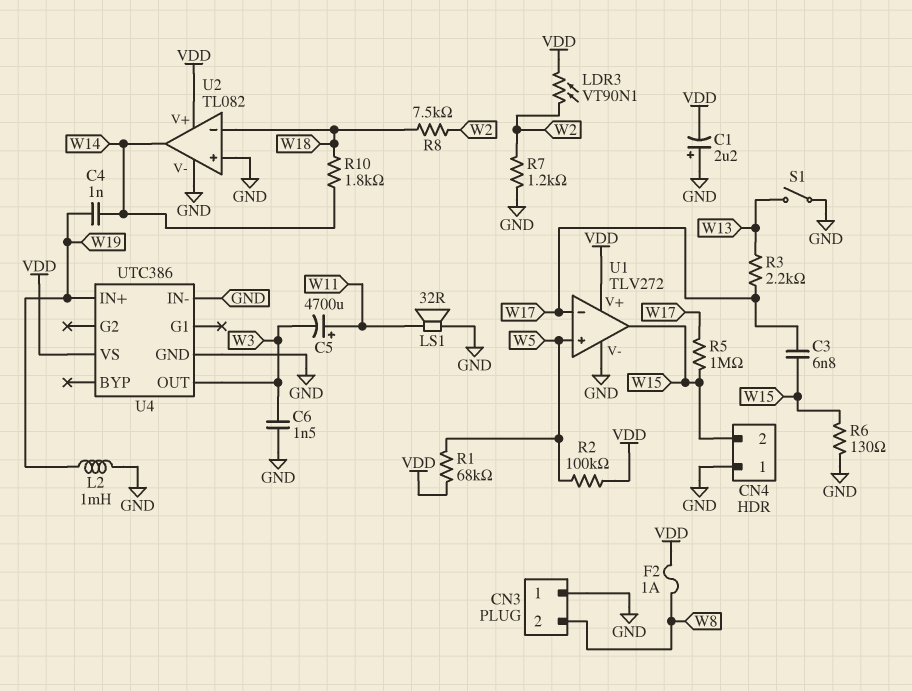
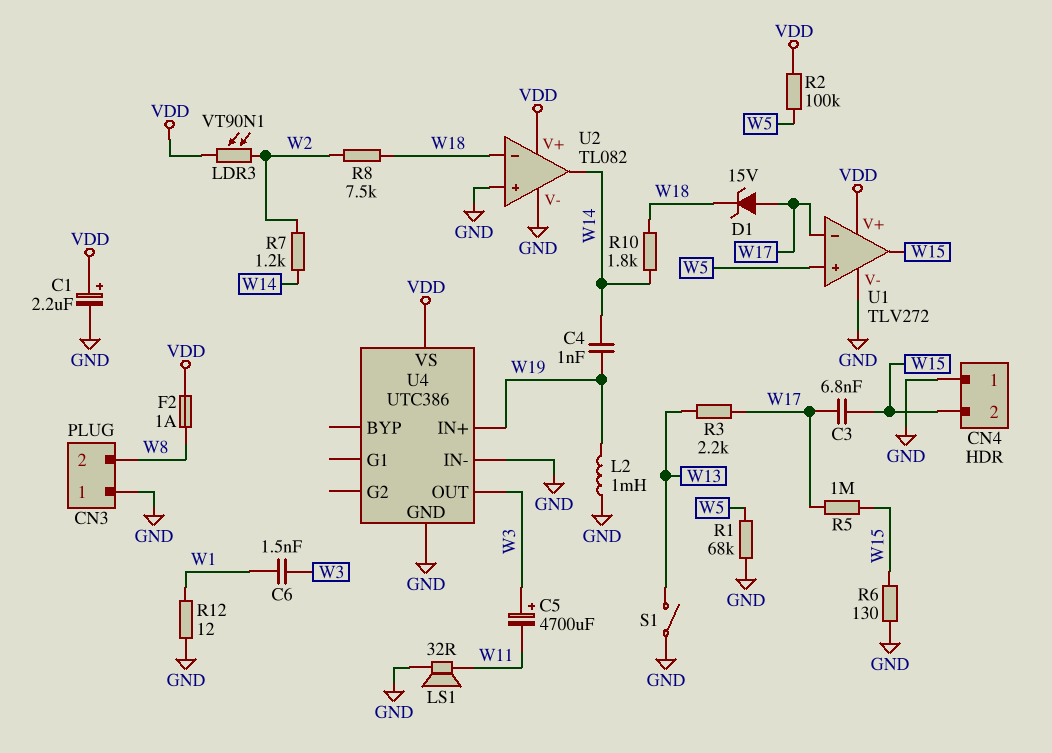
C1: 2.2uF (plus GND, minus VDD) -> 2.2uF (plus VDD, minus GND)
C5: 4700uF (plus W11, minus W3) -> 4700uF (plus W3, minus W11)
C6: 1.5nF (GND, W3) -> 1.5nF (W1, W3)
D1: none -> zener 15V (A W17, K W18)
R1: 68k (VDD, W5) -> 68k (GND, W5)
R7: 1.2k (GND, W2) -> 1.2k (W2, W14)
R12: none -> 12 (GND, W1)

